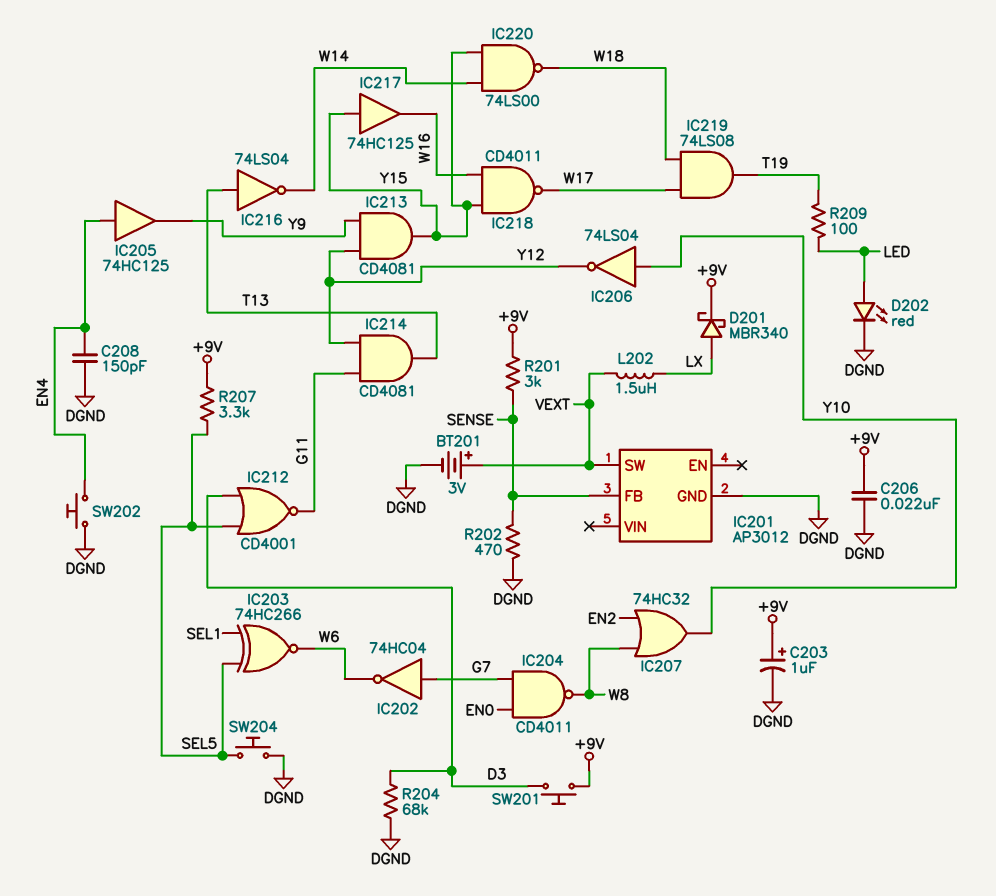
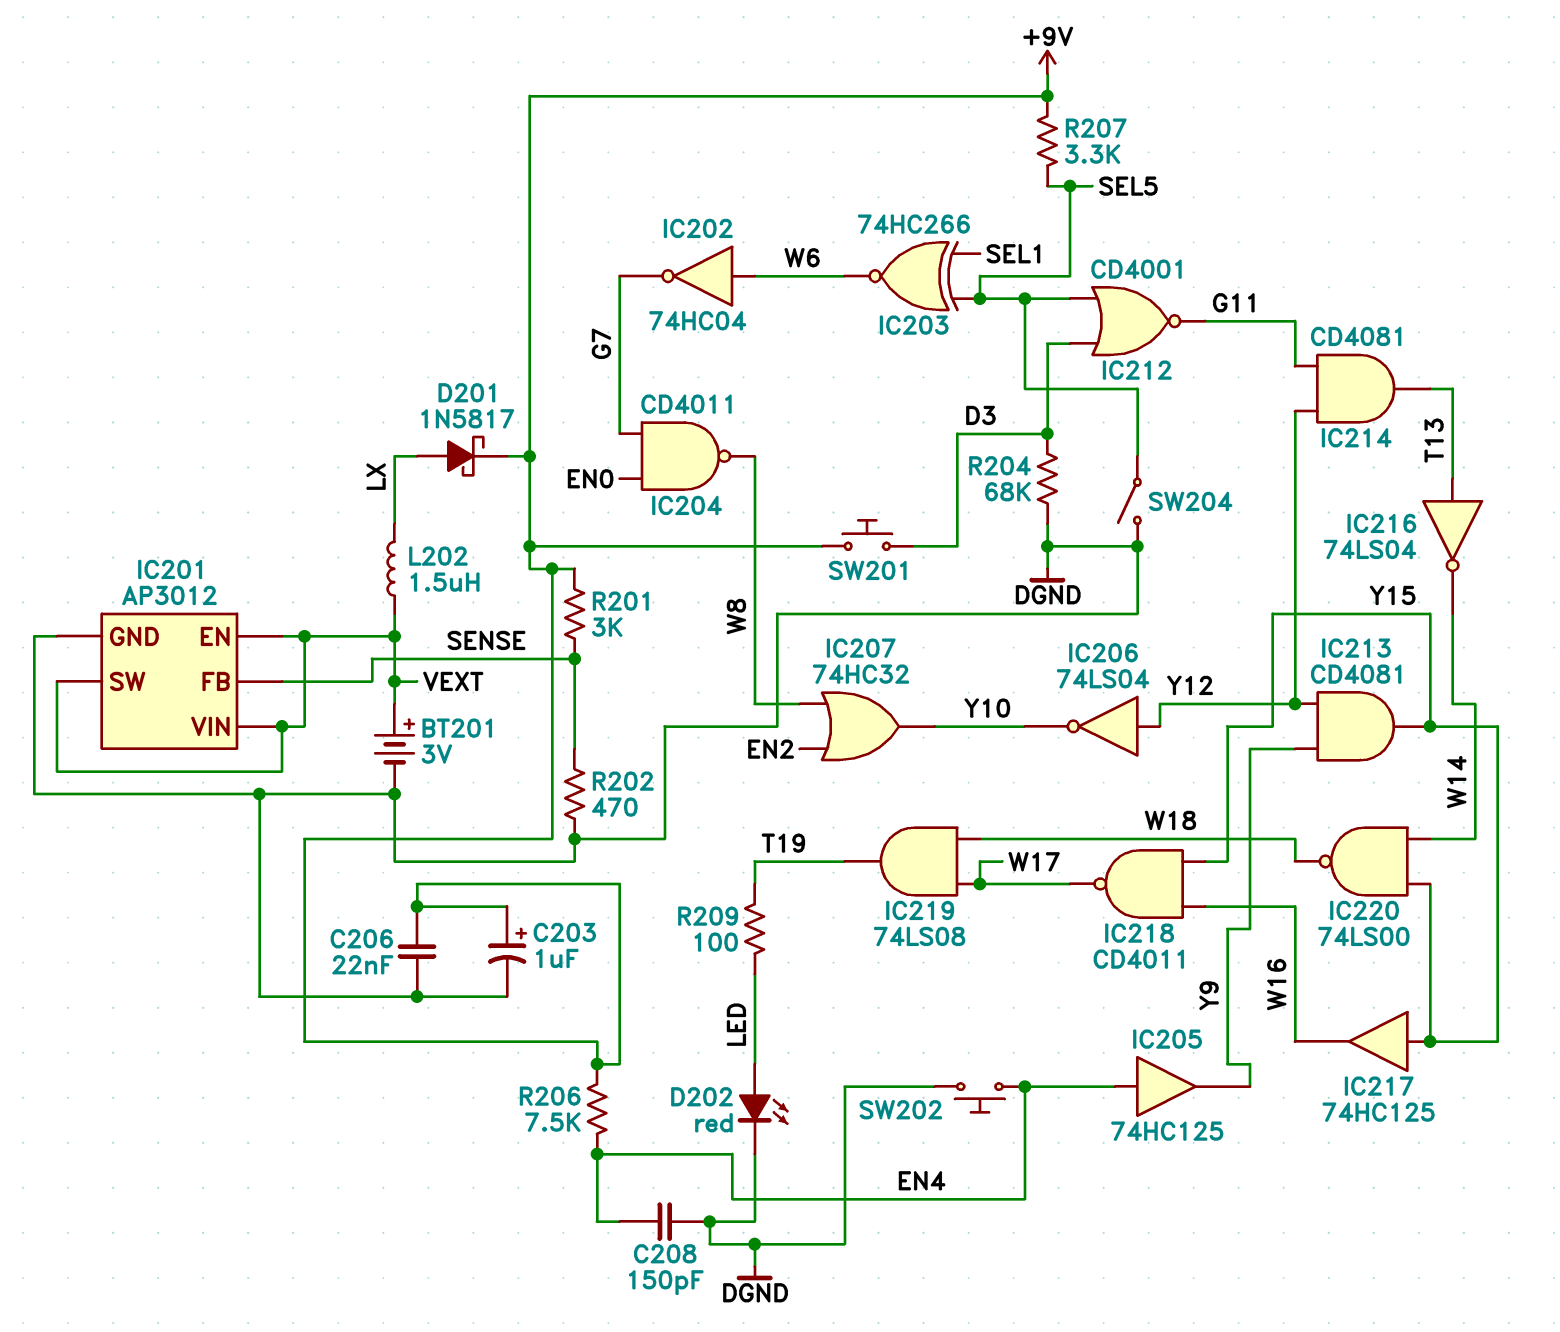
D201: schottky MBR340 (A LX, K +9V) -> schottky 1N5817 (A LX, K +9V)
IC201 pin EN: none -> VEXT
IC201 pin VIN: none -> VEXT
IC202: NOT 74HC04 (in G7, out W6) -> NOT 74HC04 (in W6, out G7)
IC206: NOT 74LS04 (in Y10, out Y12) -> NOT 74LS04 (in Y12, out Y10)
R206: none -> 7.5k (+9V, EN4)
SW204: button (DGND, SEL5) -> switch (DGND, SEL5)

